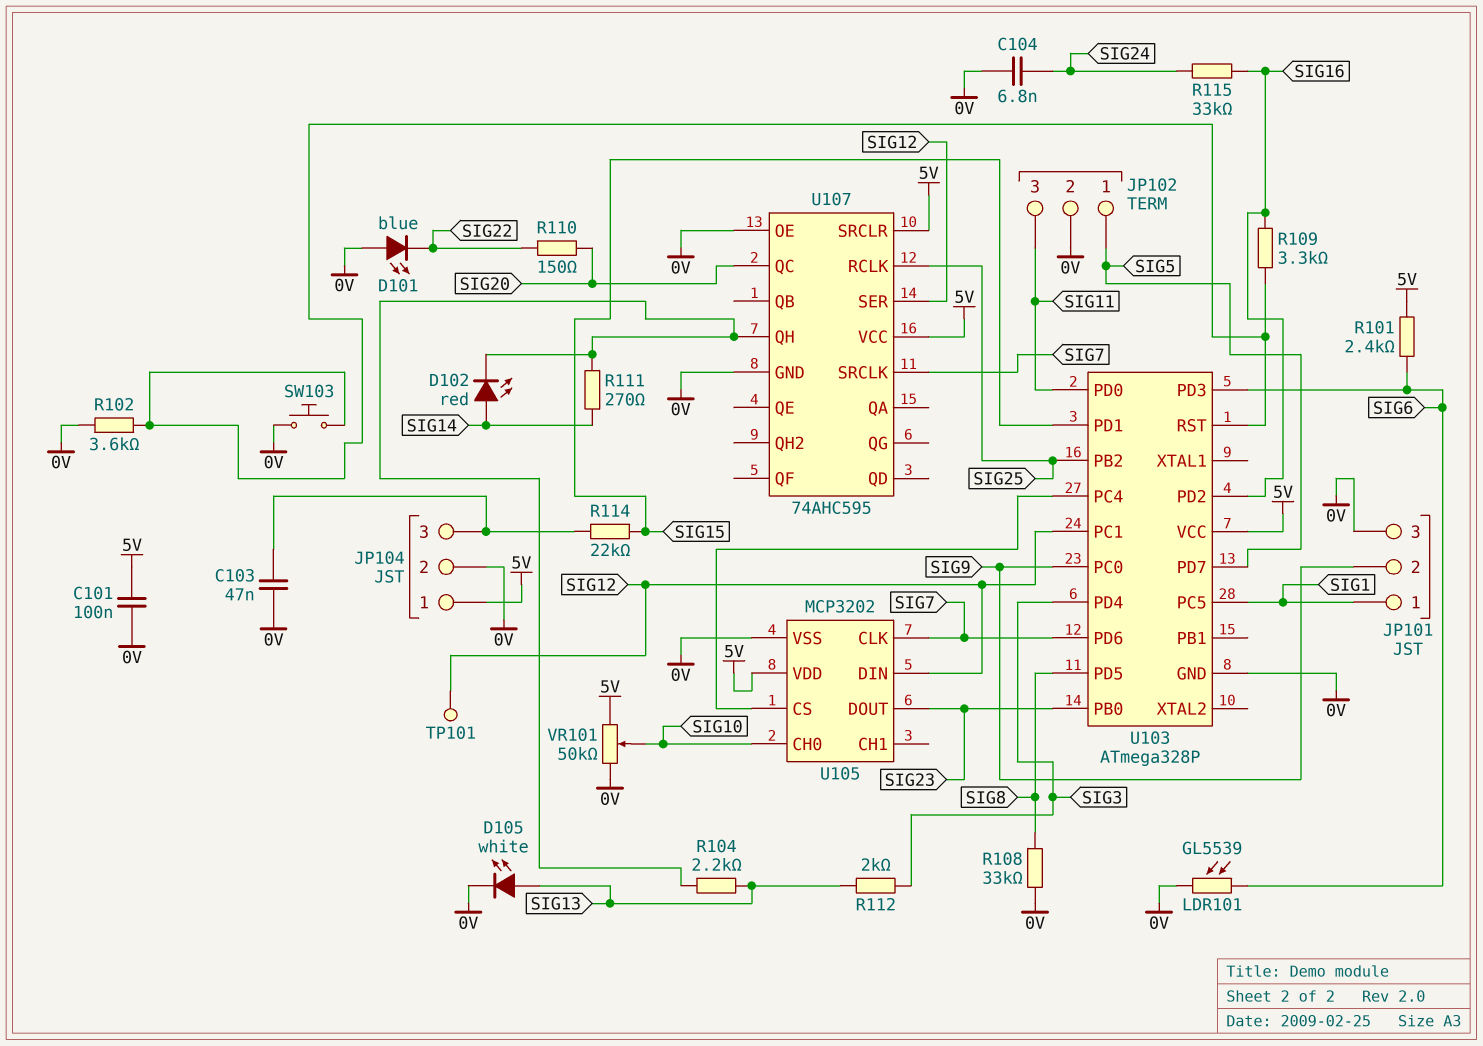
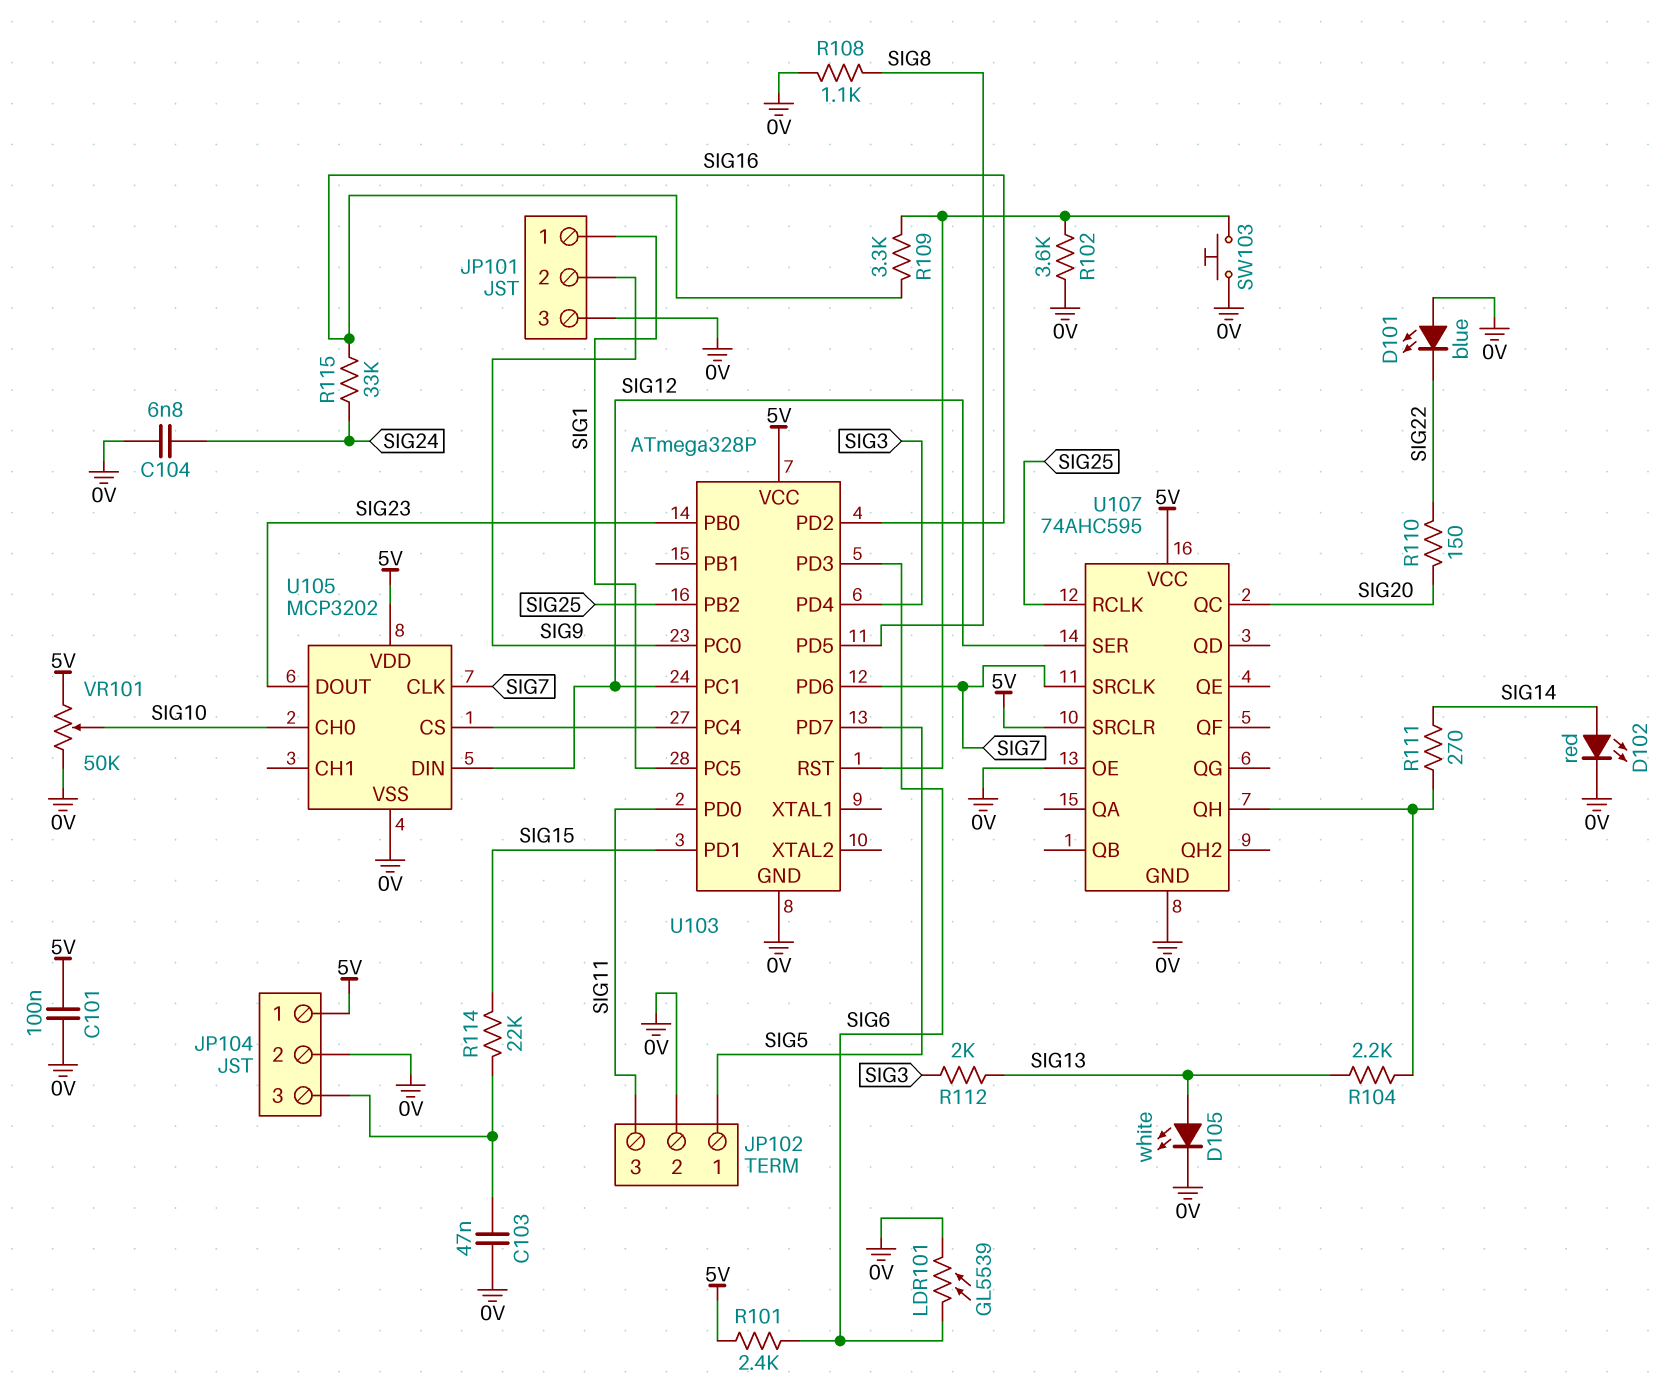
D102: LED red (A SIG14, K U107/QH) -> LED red (A SIG14, K 0V)
R108: 33k (0V, SIG8) -> 1.1k (0V, SIG8)
TP101: test point (SIG12) -> none

